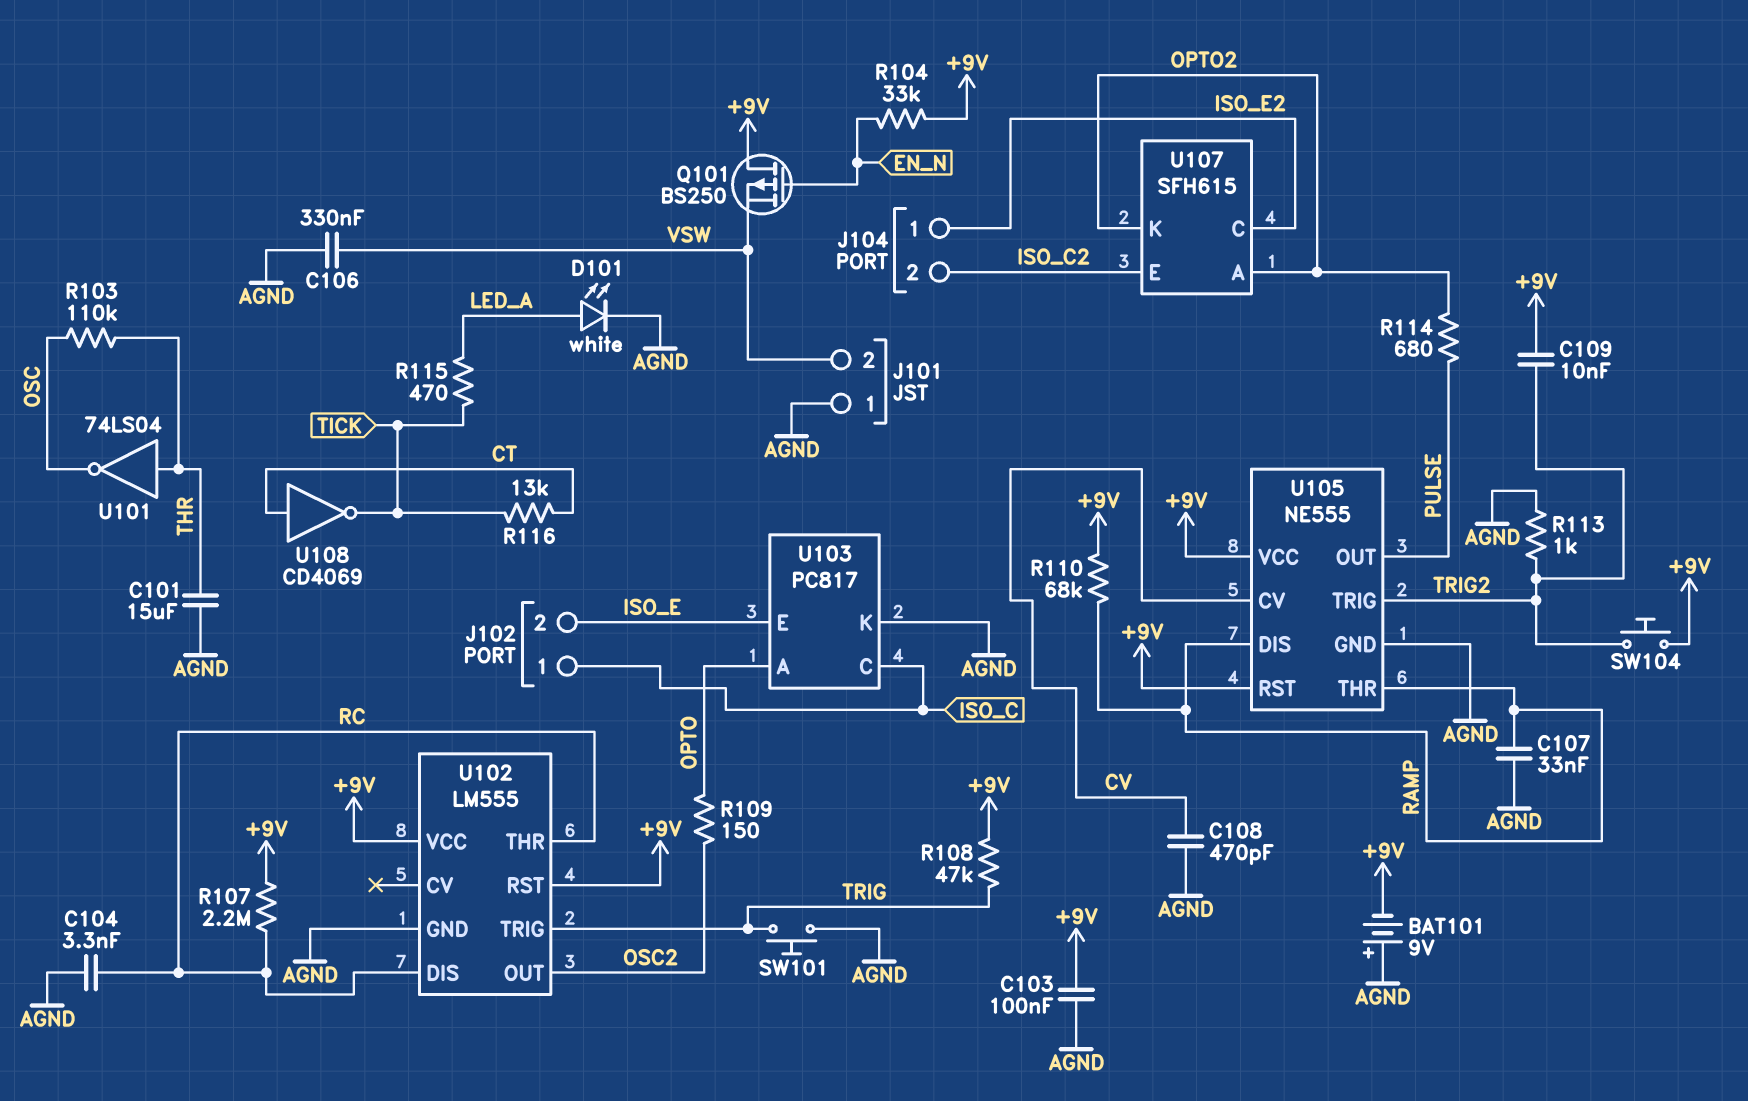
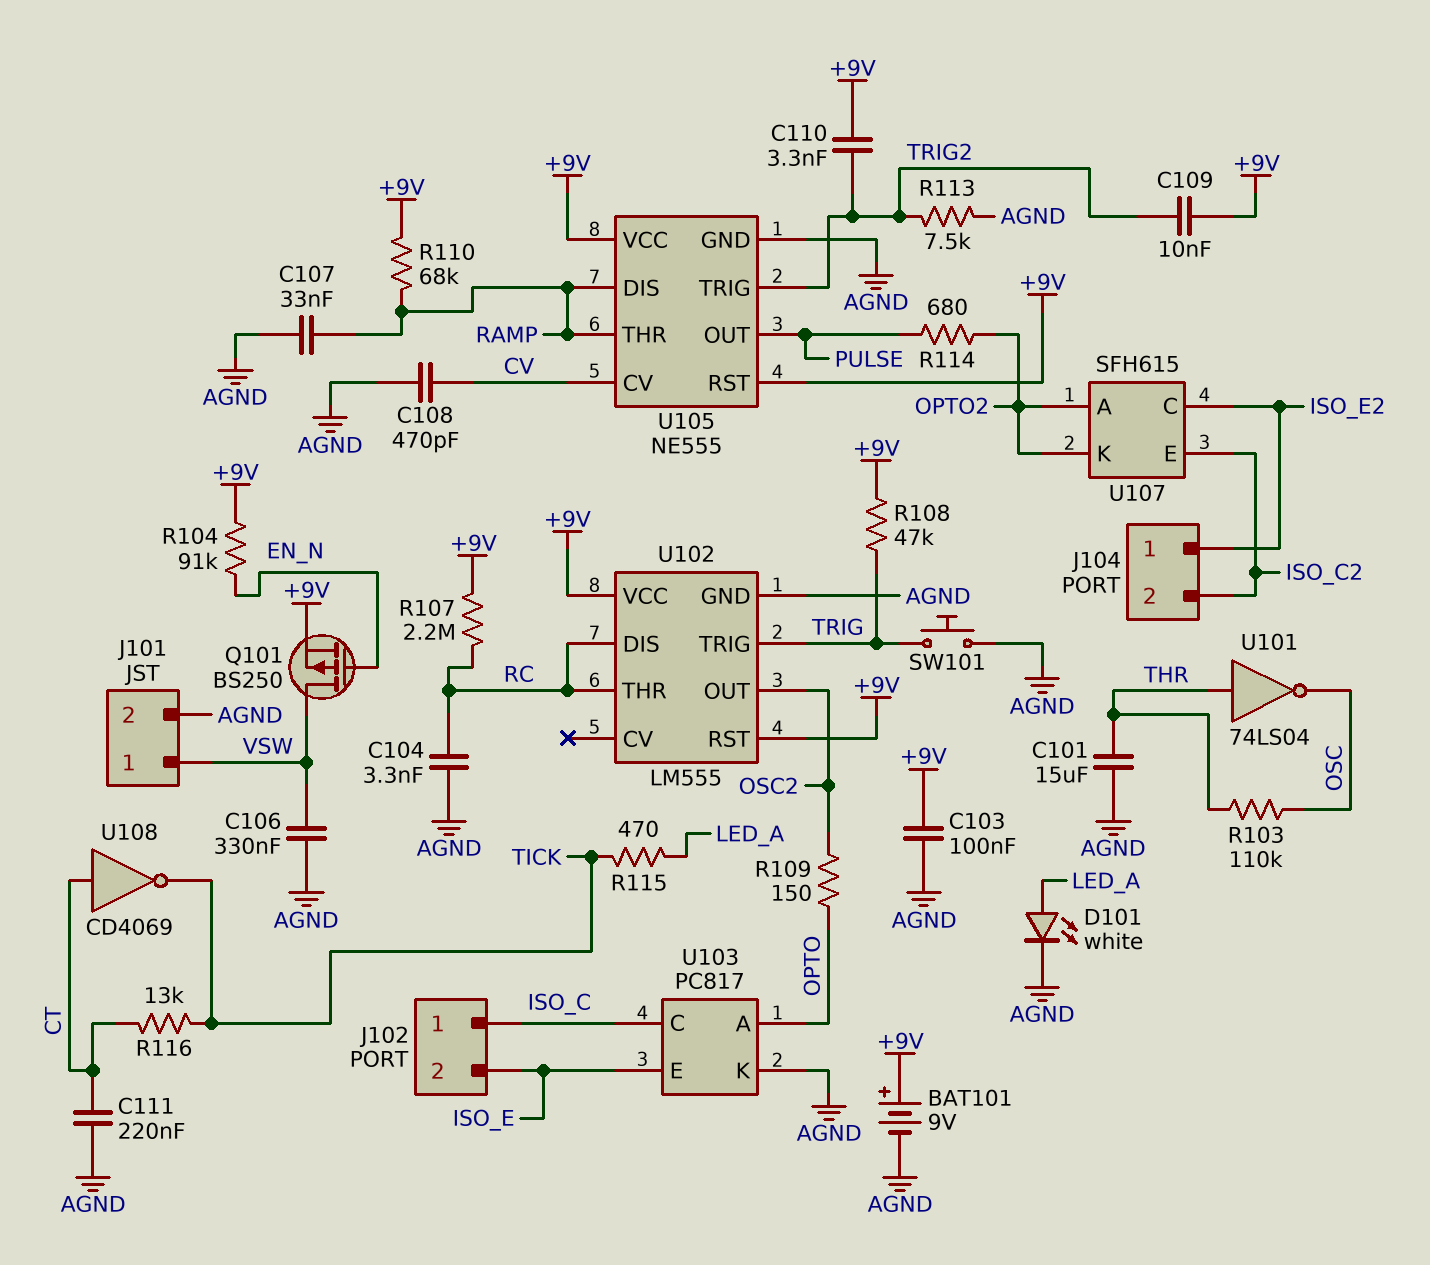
BAT101: 9V (plus AGND, minus +9V) -> 9V (plus +9V, minus AGND)
C110: none -> 3.3nF (+9V, TRIG2)
C111: none -> 220nF (AGND, CT)
J101 pin 1: AGND -> VSW
J101 pin 2: VSW -> AGND
Q101: PMOS BS250 (G EN_N, D +9V, S VSW) -> PMOS BS250 (G EN_N, D VSW, S +9V)
R104: 33k (+9V, EN_N) -> 91k (+9V, EN_N)
R113: 1k (AGND, TRIG2) -> 7.5k (AGND, TRIG2)
SW104: button (+9V, TRIG2) -> none

